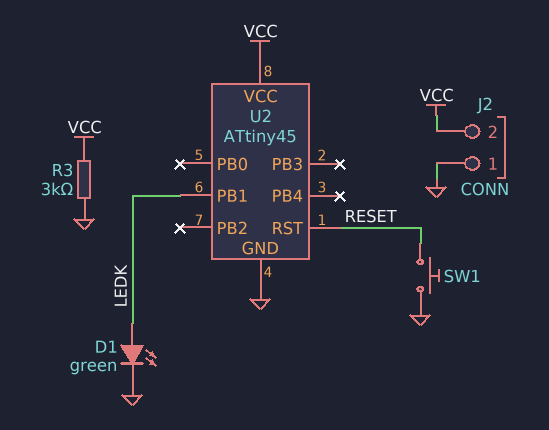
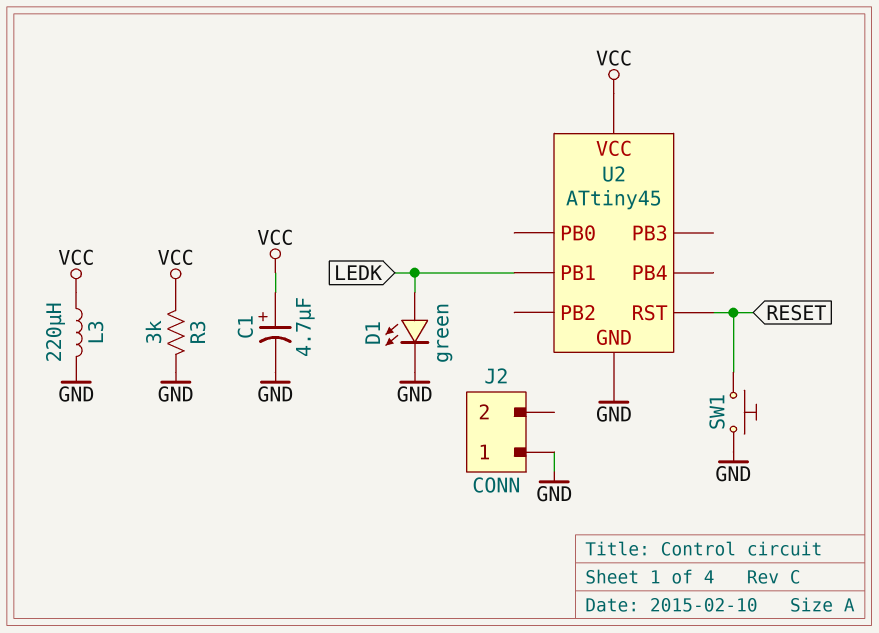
C1: none -> 4.7uF (plus VCC, minus GND)
J2 pin 2: VCC -> none
L3: none -> 220uH (GND, VCC)

